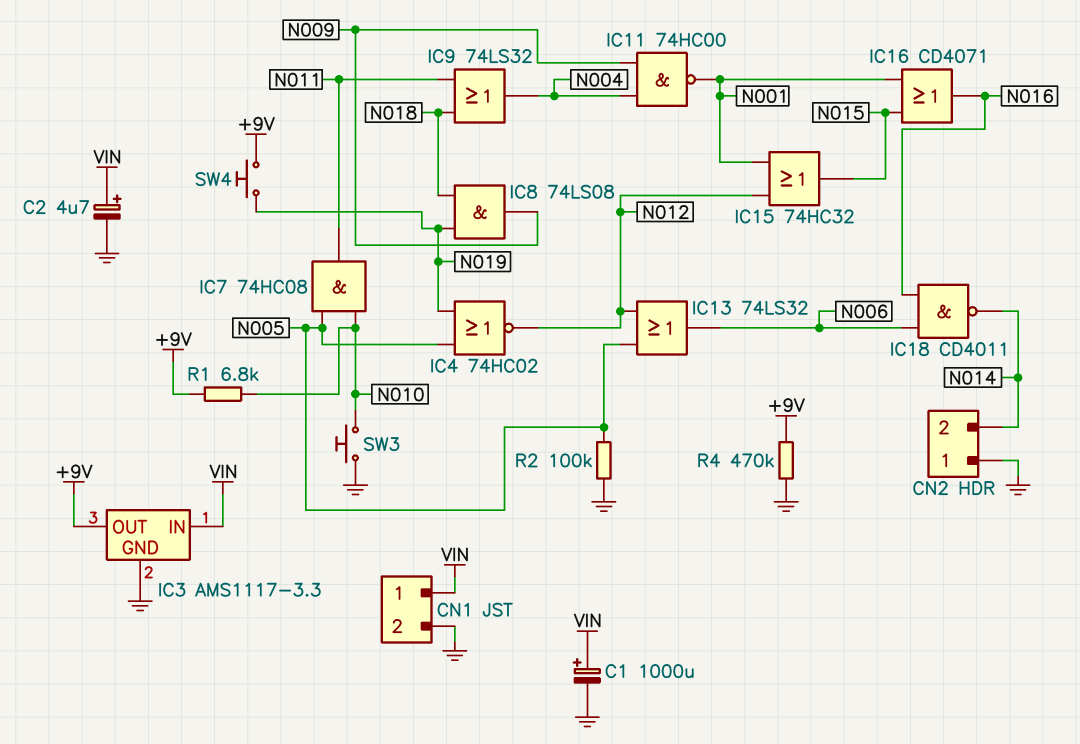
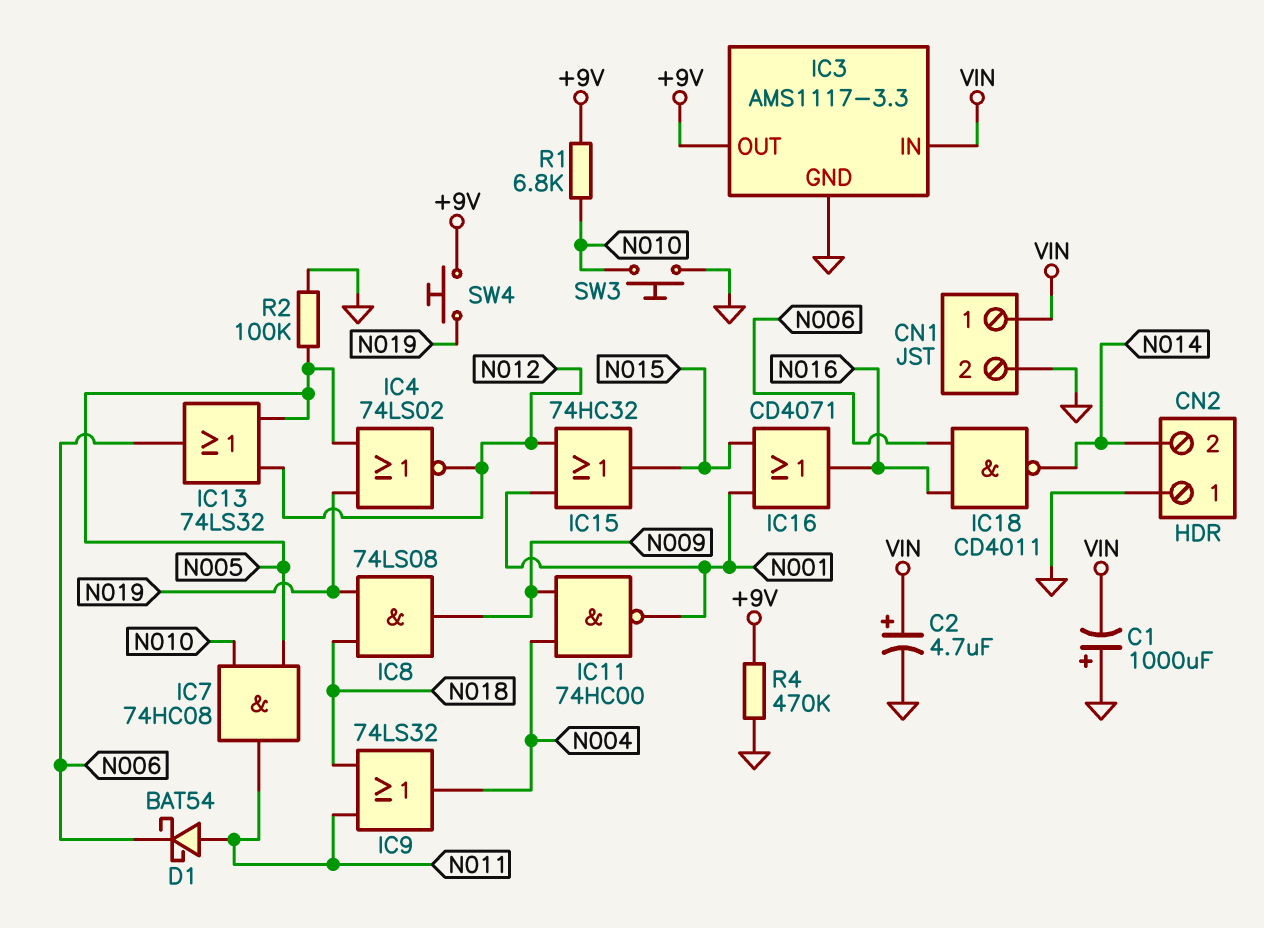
C1: 1000uF (plus VIN, minus GND) -> 1000uF (plus GND, minus VIN)
D1: none -> schottky BAT54 (A N011, K N006)
IC4: NOR 74HC02 (in N005, in N019, out N012) -> NOR 74LS02 (in N005, in N019, out N012)

